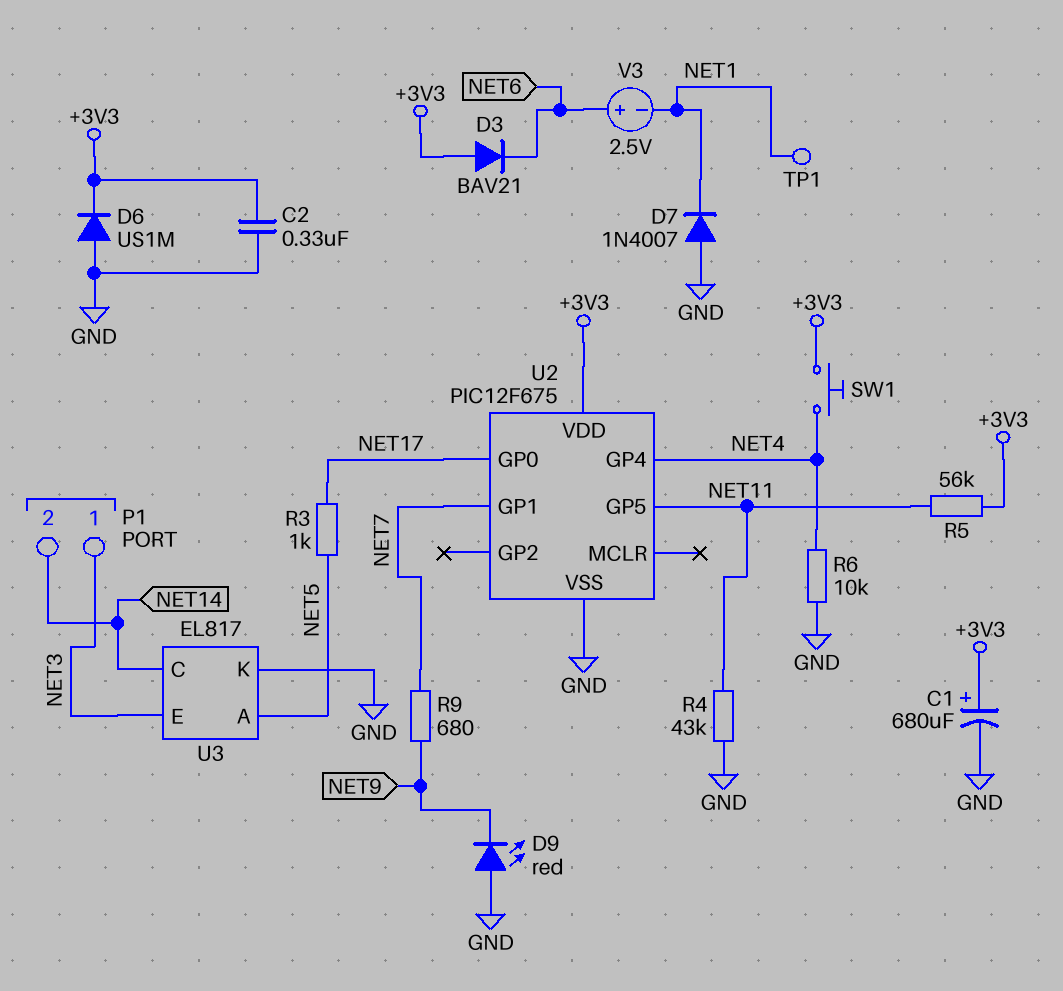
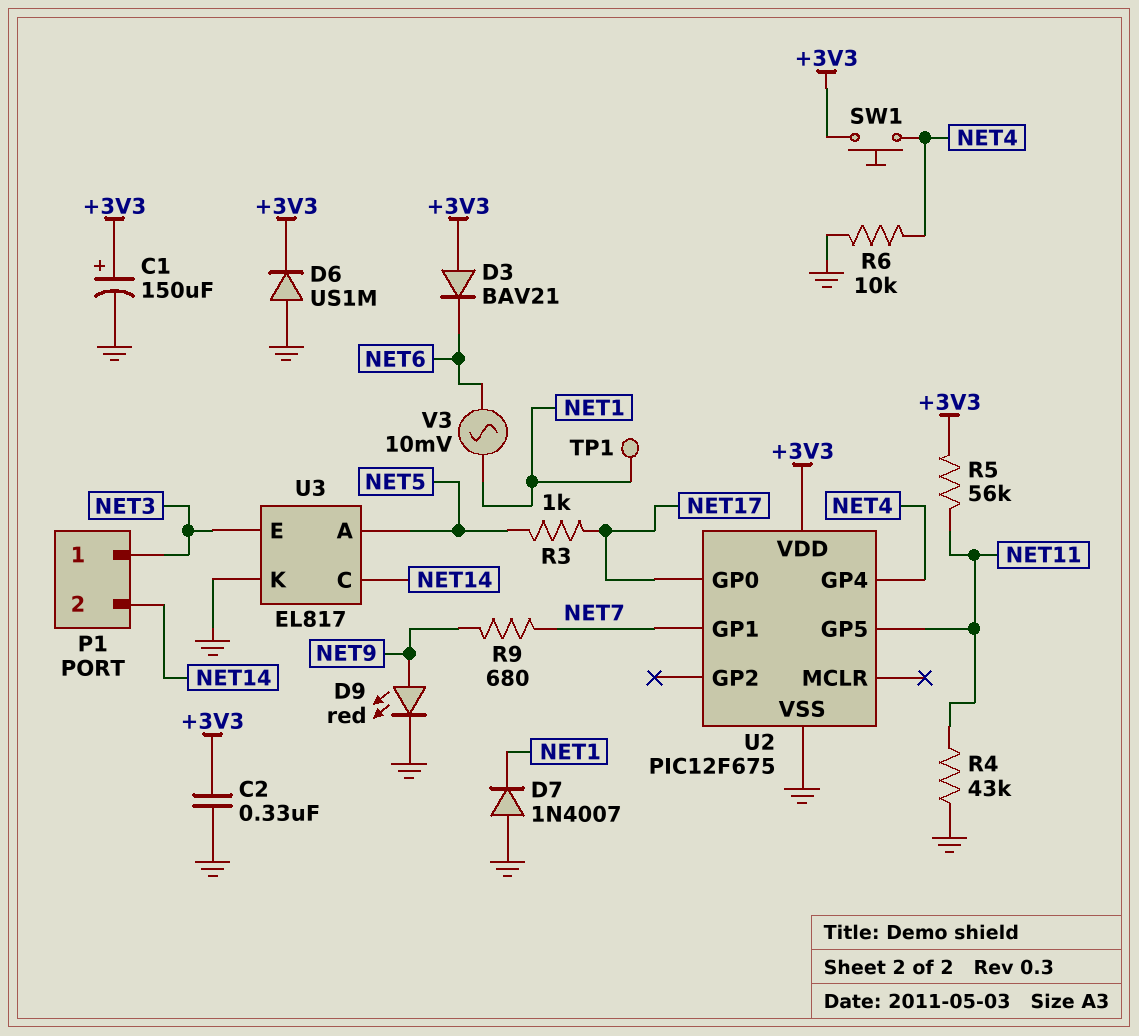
C1: 680uF (plus +3V3, minus GND) -> 150uF (plus +3V3, minus GND)
D9: LED red (A GND, K NET9) -> LED red (A NET9, K GND)
V3: 2.5V (plus NET6, minus NET1) -> AC 10mV (NET1, NET6)

